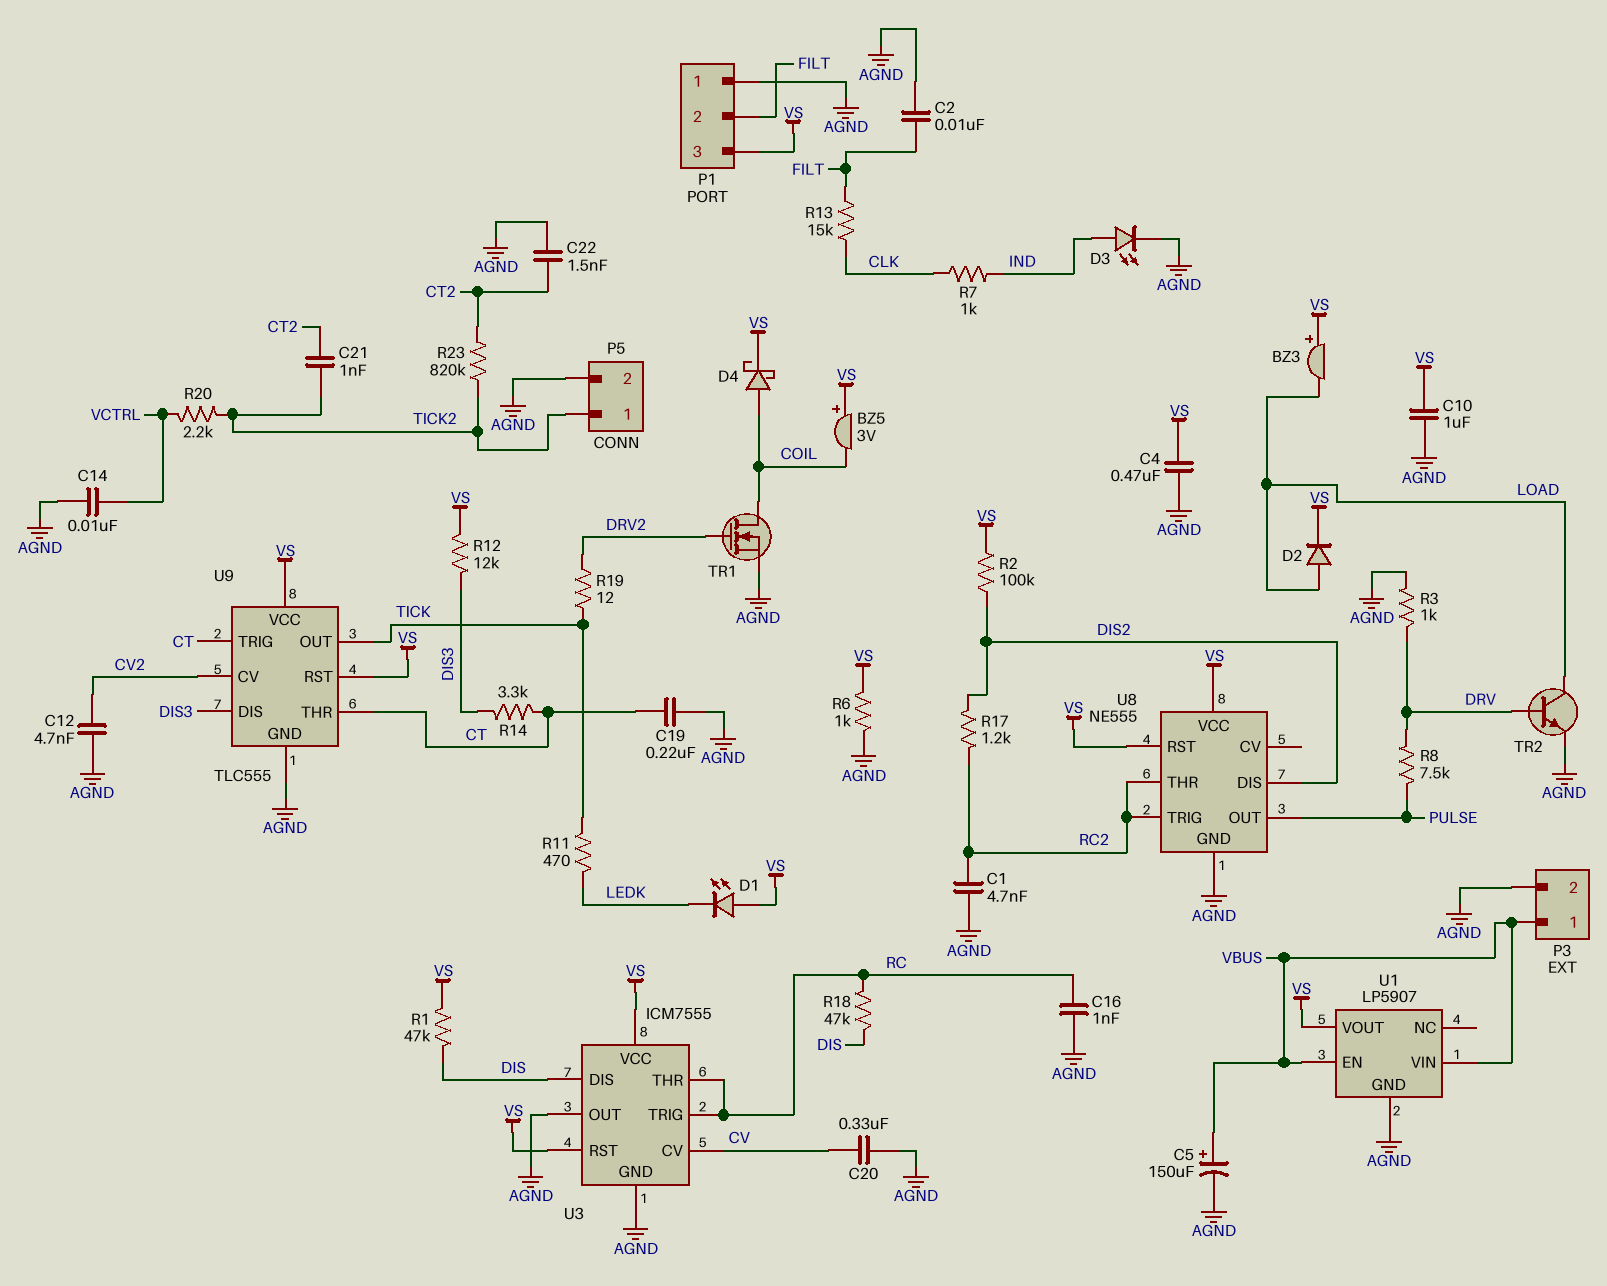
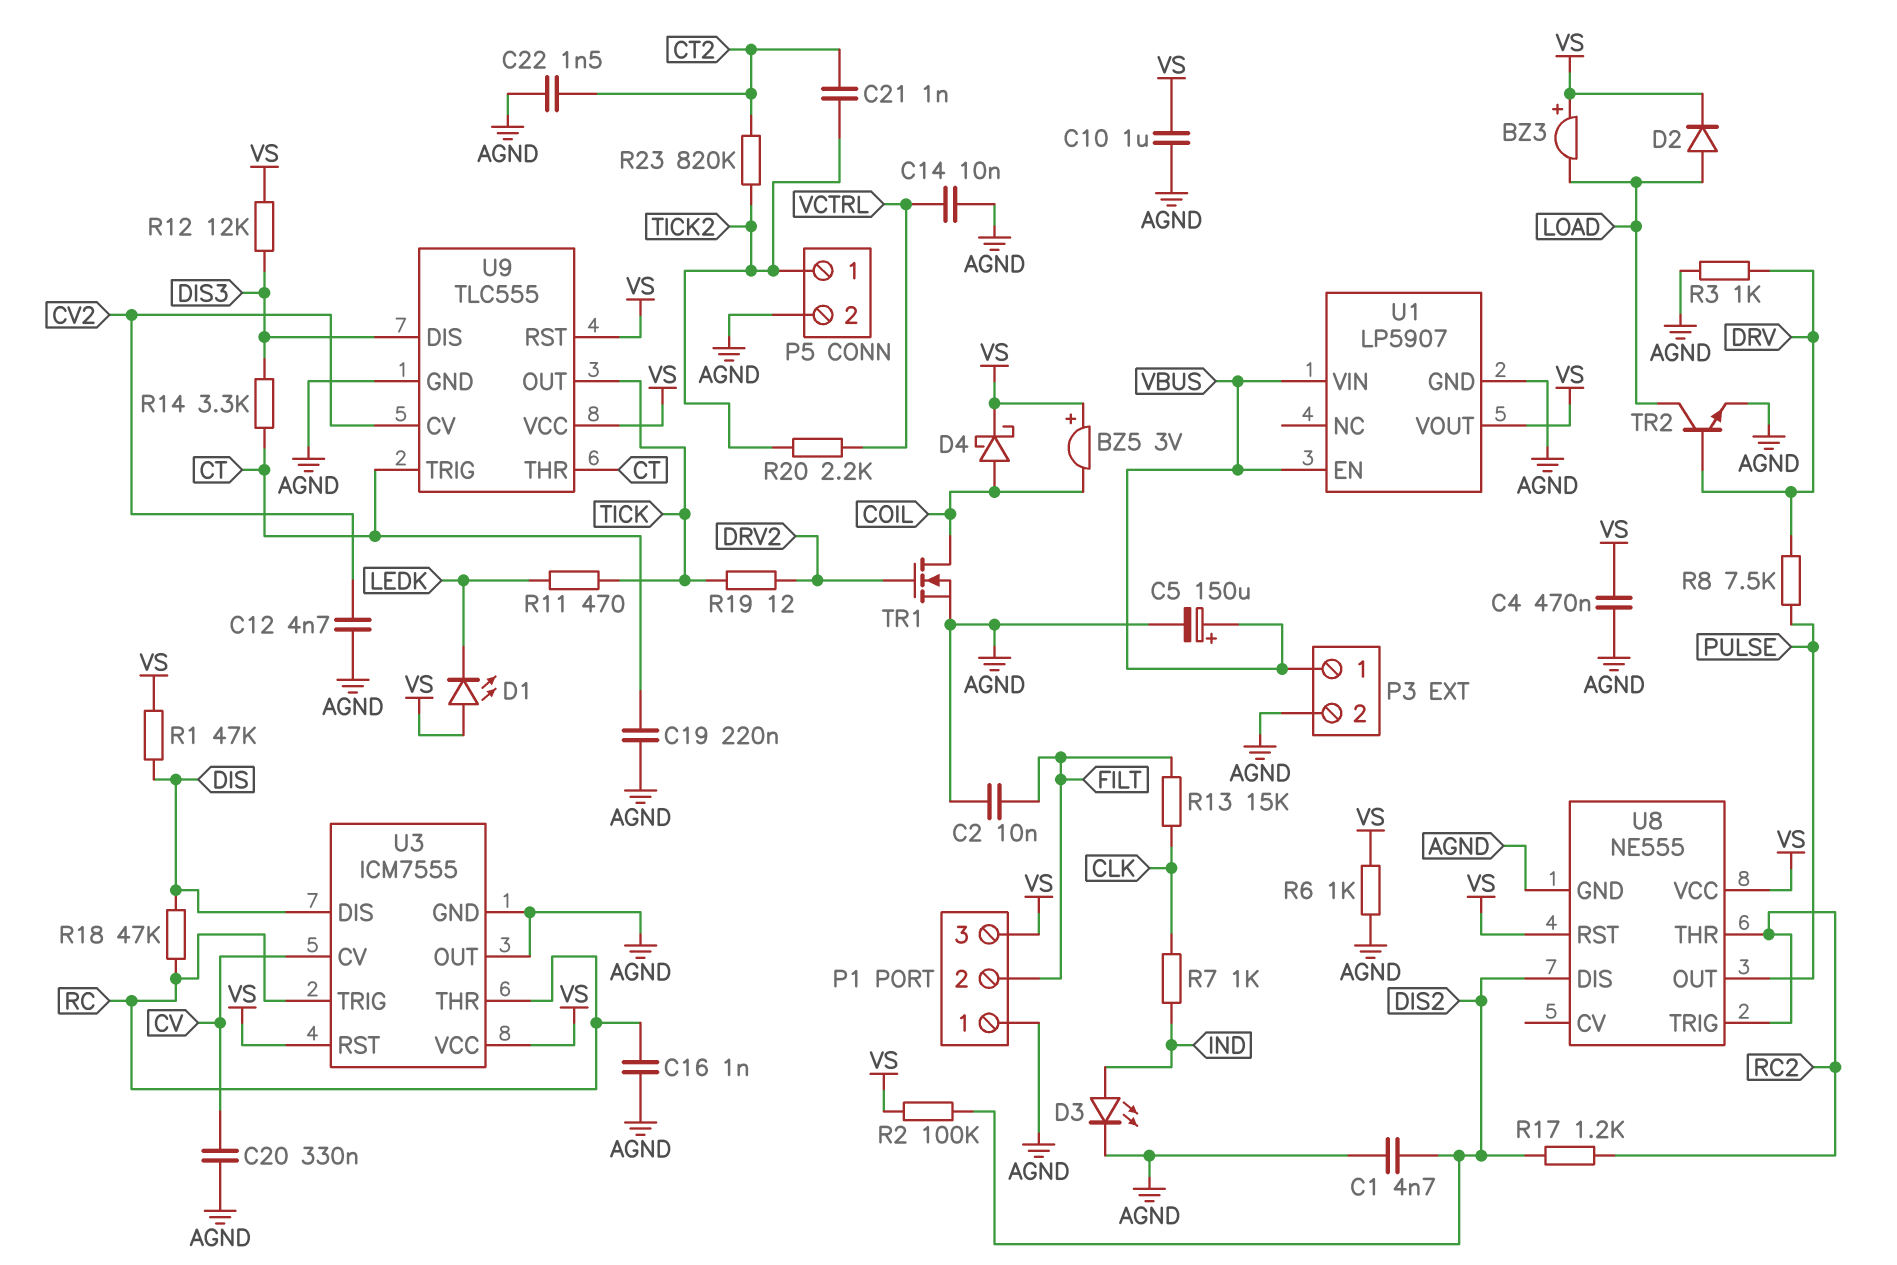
C1: 4.7nF (AGND, RC2) -> 4.7nF (AGND, DIS2)

